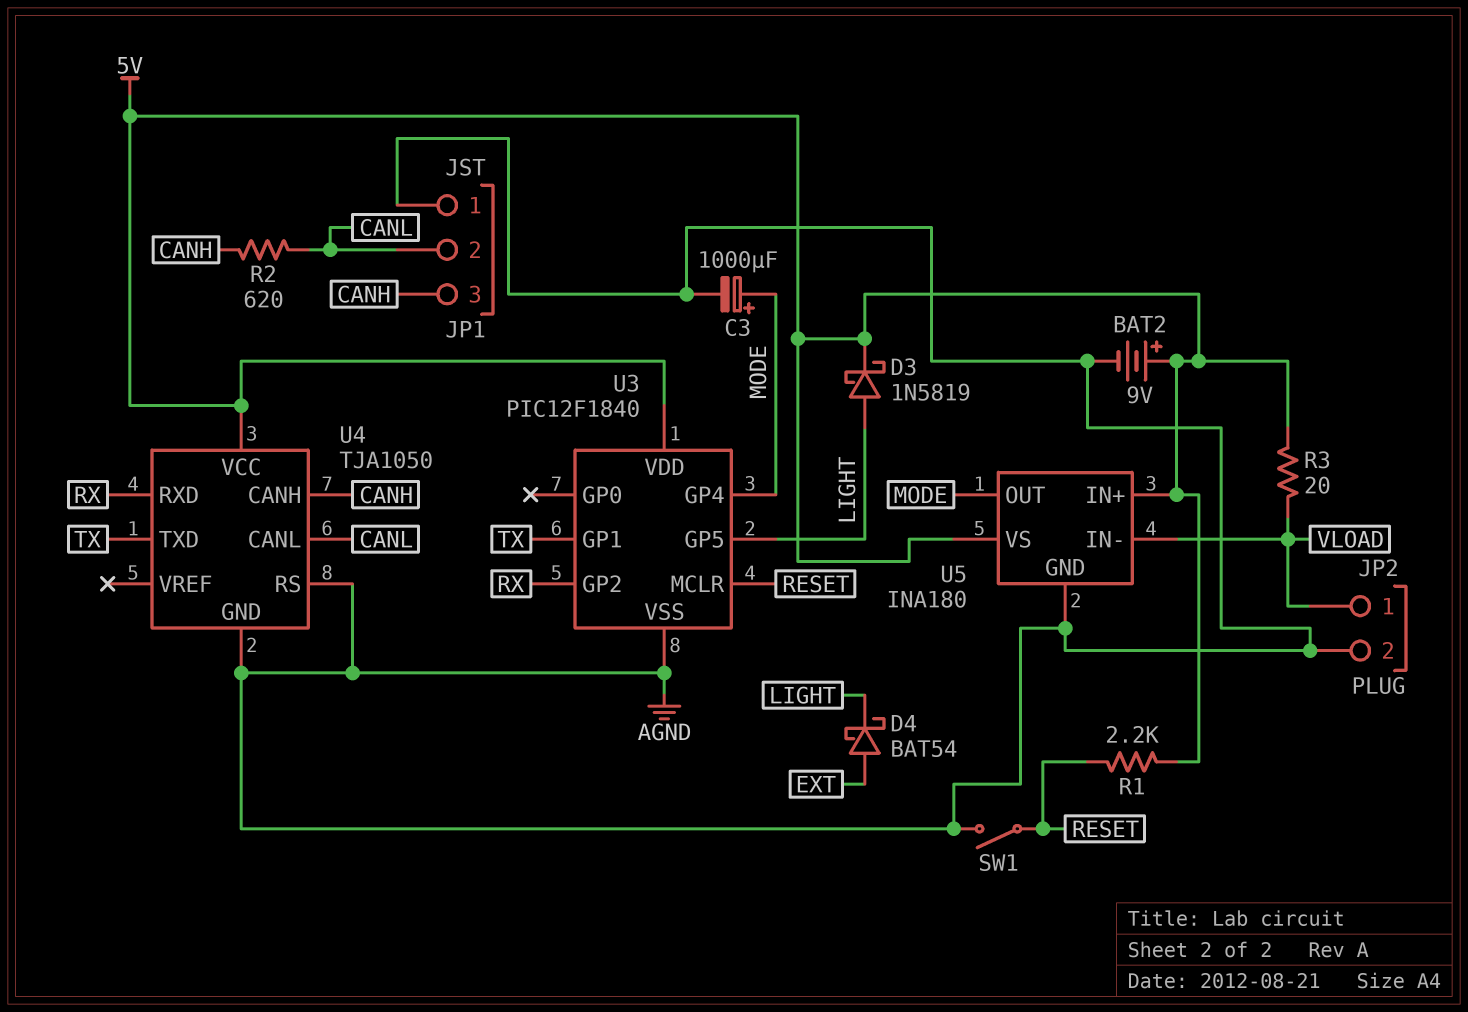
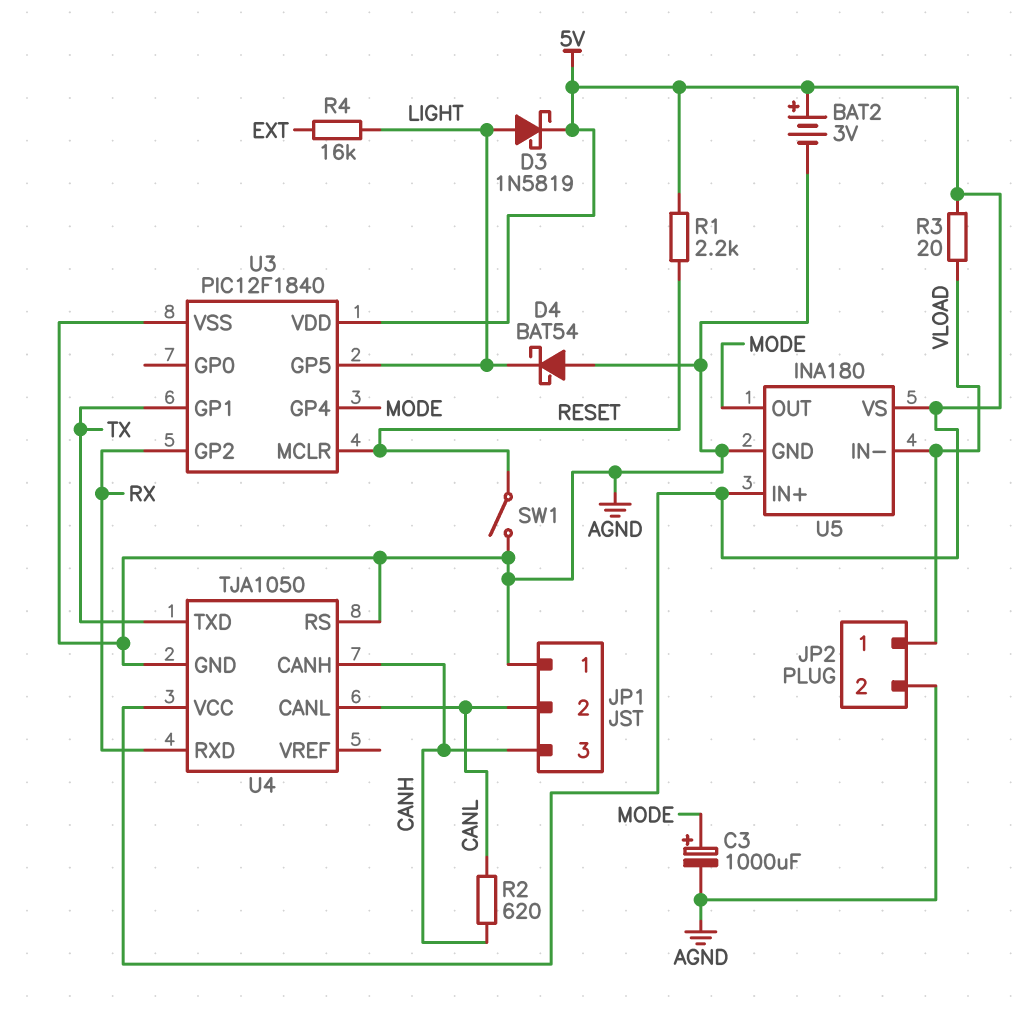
BAT2: 9V (plus 5V, minus AGND) -> 3V (plus 5V, minus AGND)
D4: schottky BAT54 (A EXT, K LIGHT) -> schottky BAT54 (A AGND, K LIGHT)
R4: none -> 16k (EXT, LIGHT)

